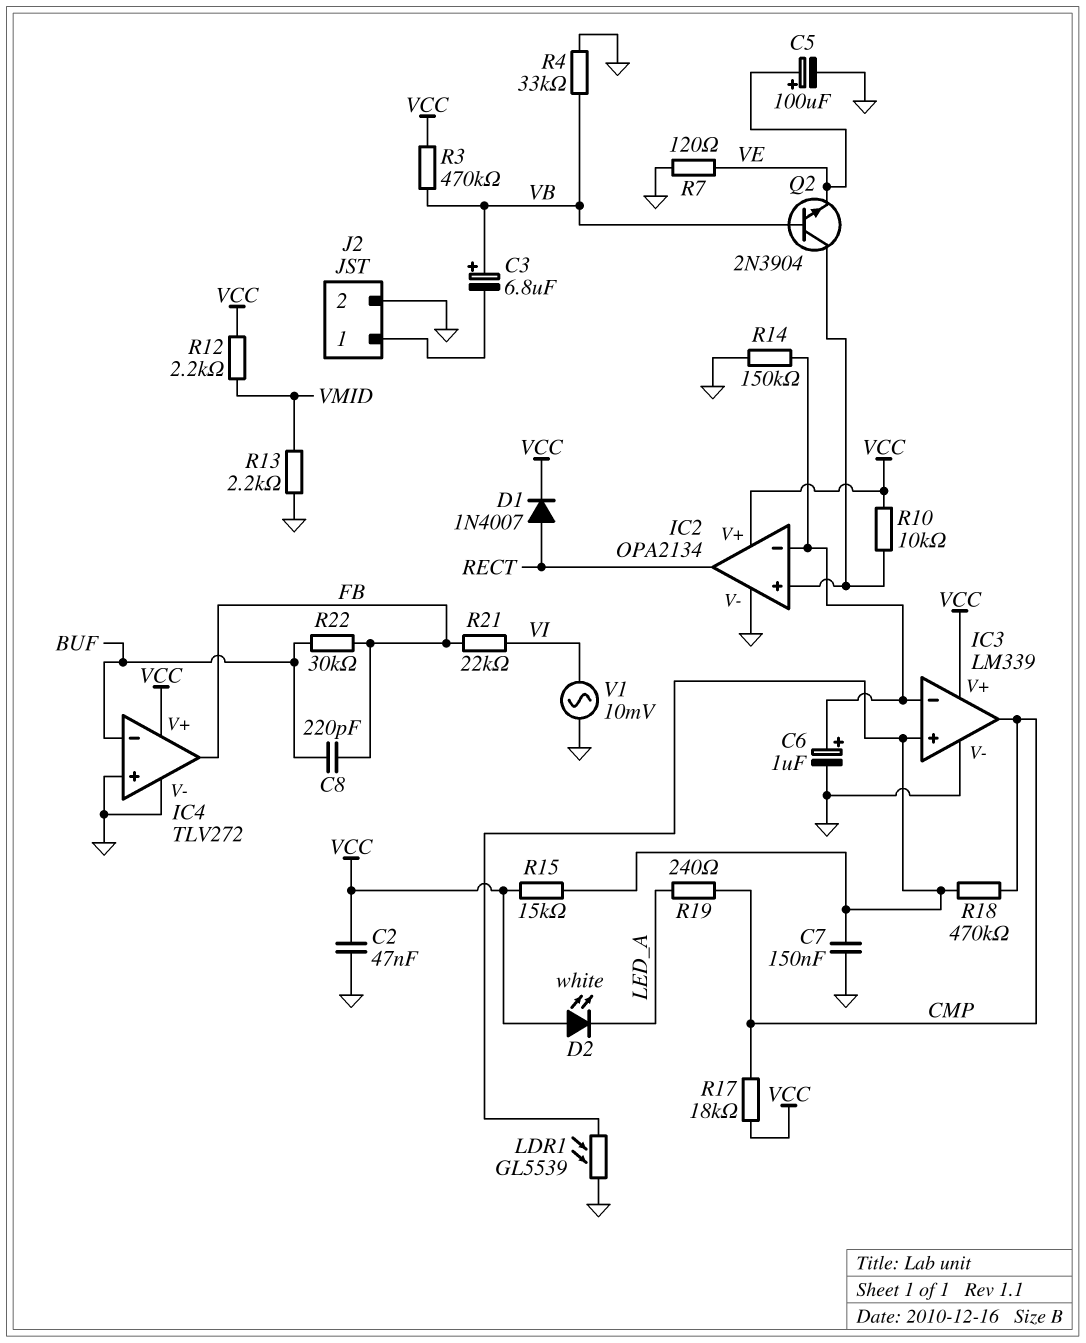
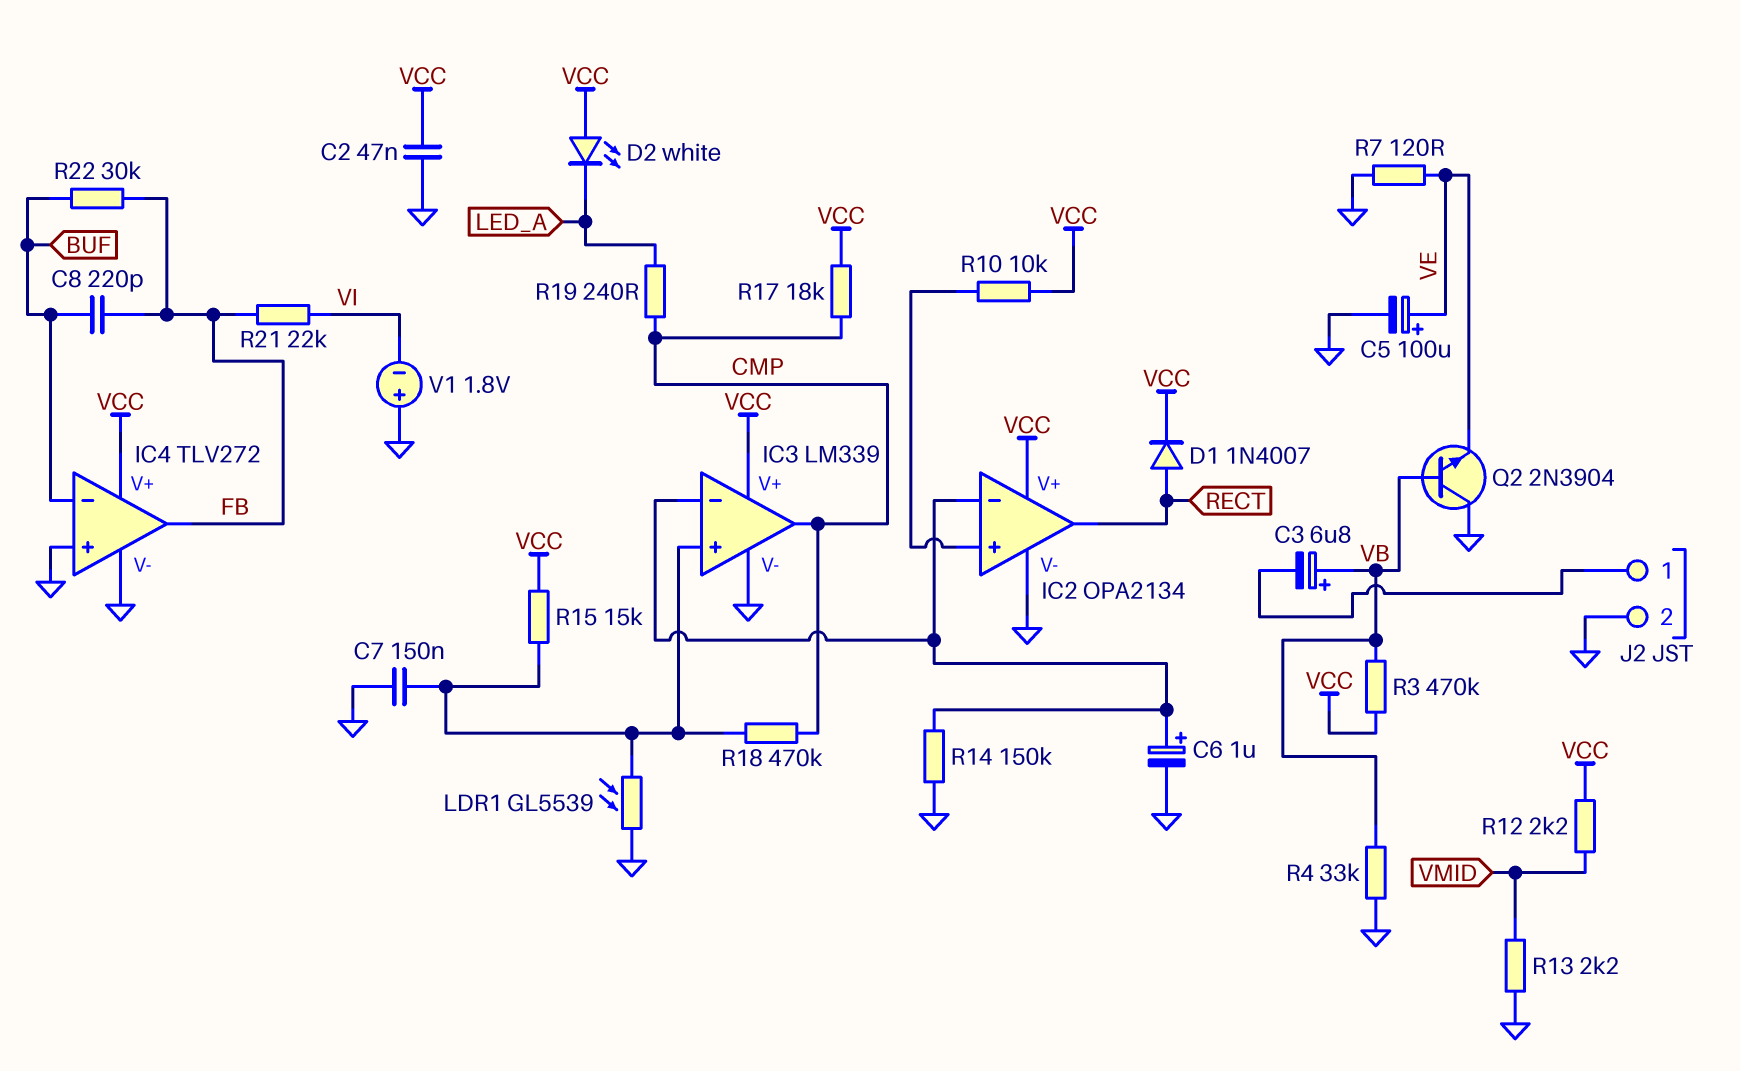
Q2: NPN 2N3904 (B VB, C IC2/in+, E VE) -> NPN 2N3904 (B VB, C GND, E VE)
V1: AC 10mV (GND, VI) -> 1.8V (plus GND, minus VI)

